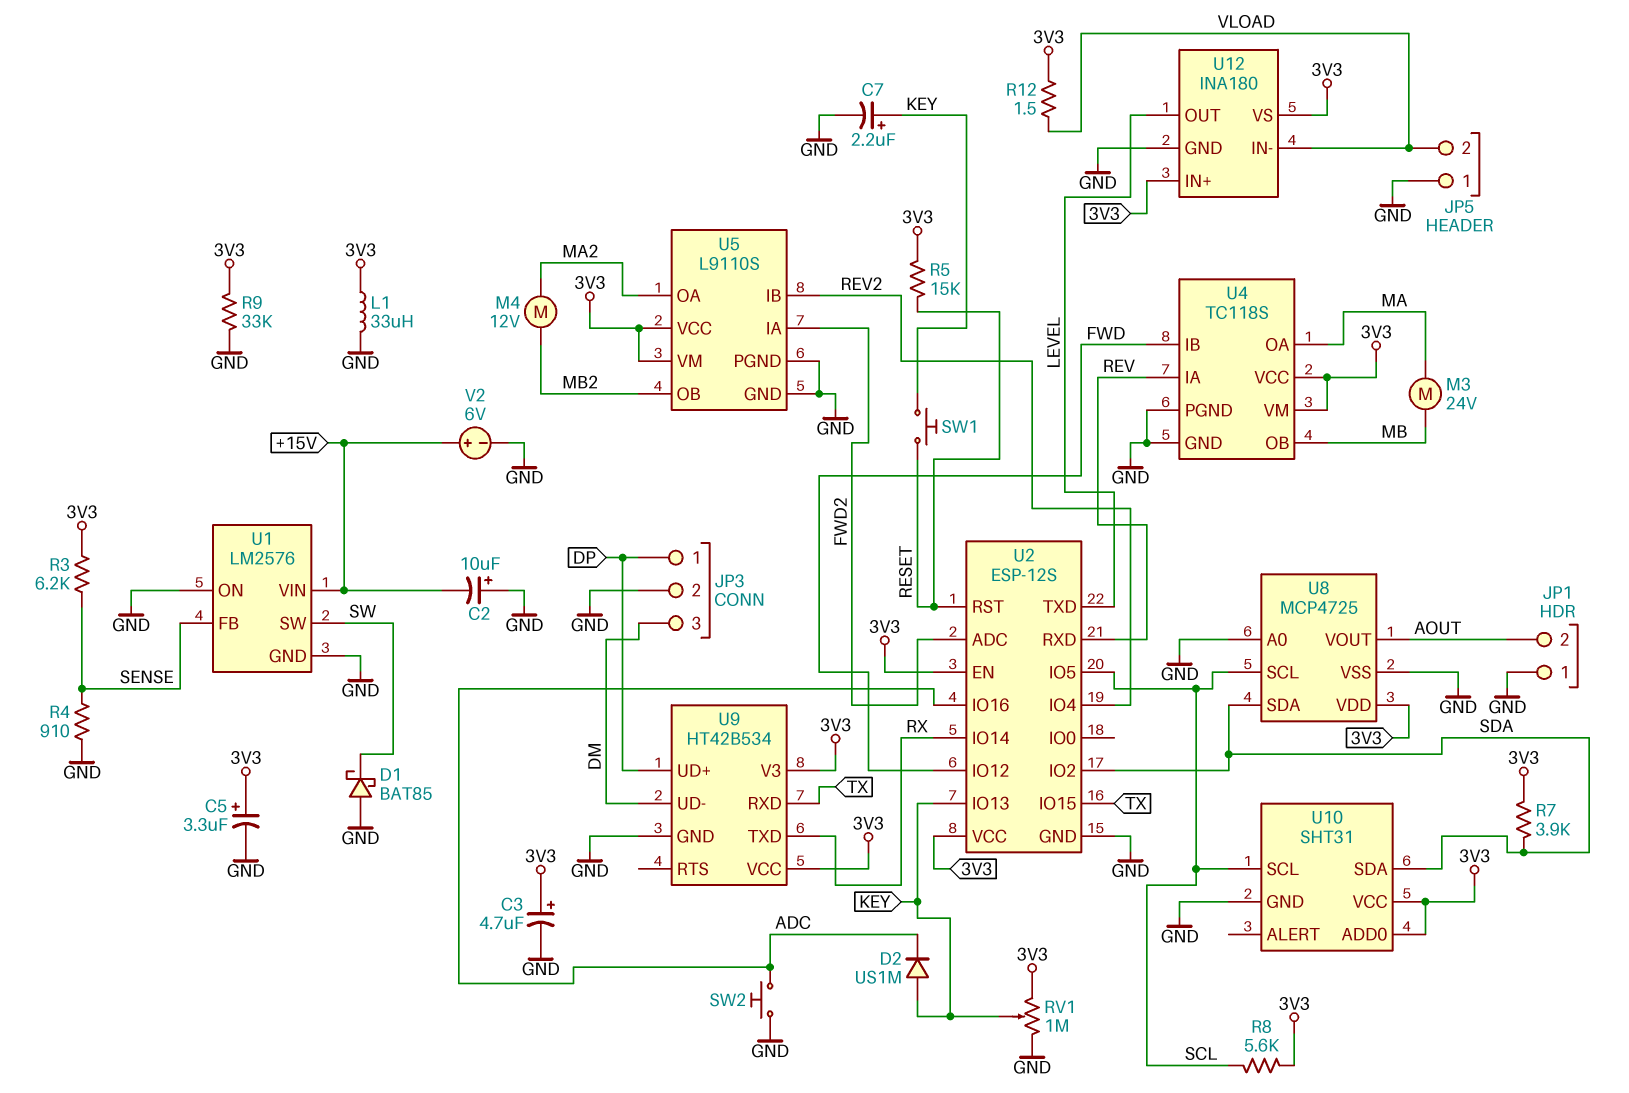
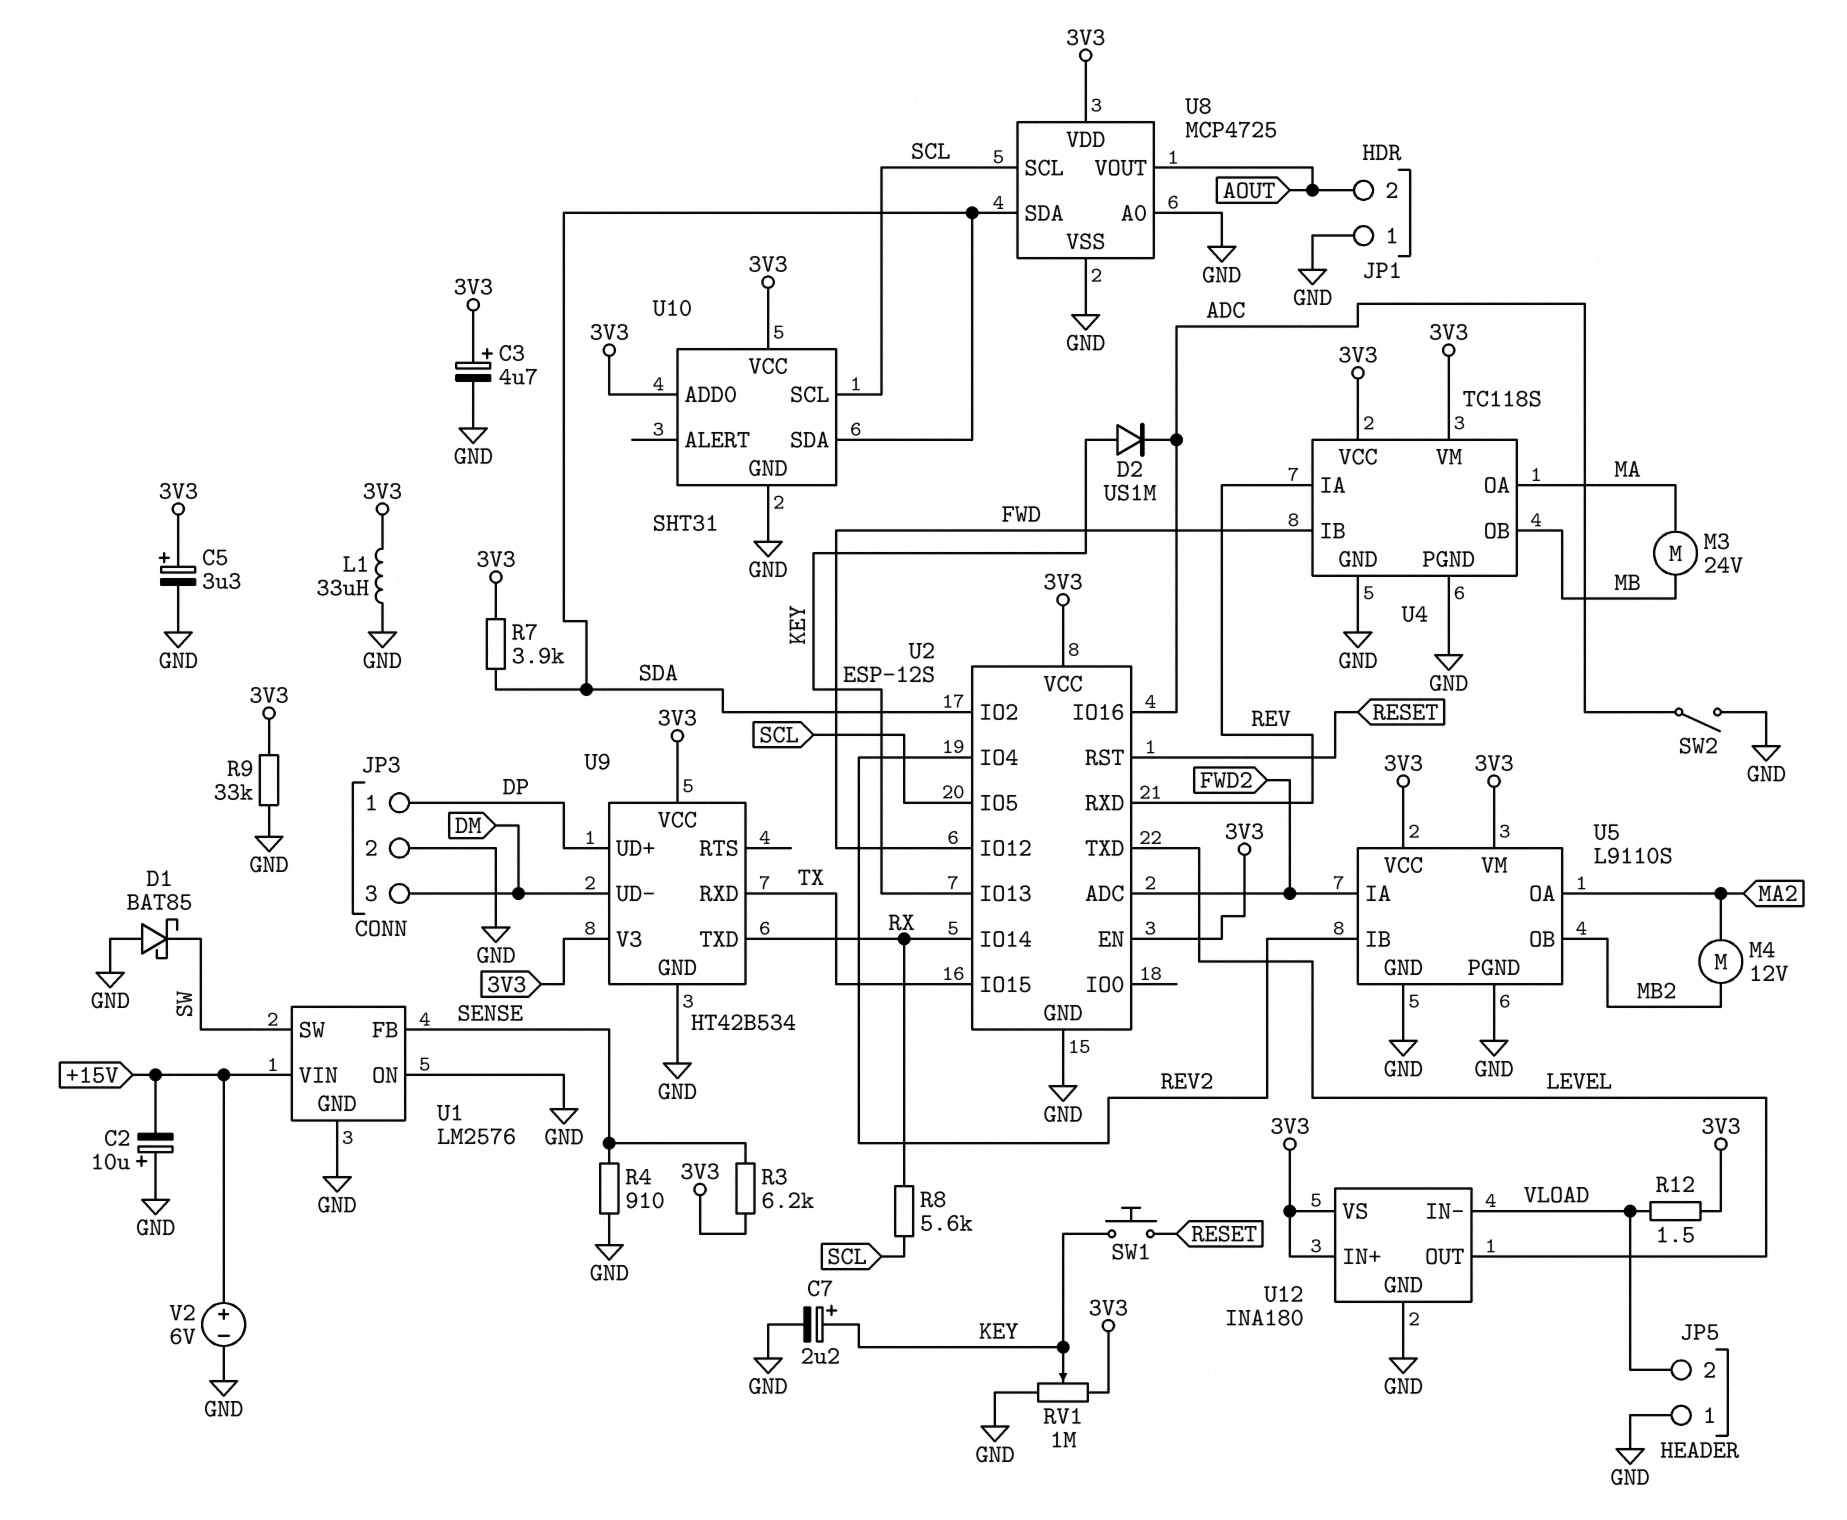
R5: 15k (3V3, RESET) -> none
R8: 5.6k (3V3, SCL) -> 5.6k (RX, SCL)
SW2: button (ADC, GND) -> switch (ADC, GND)

